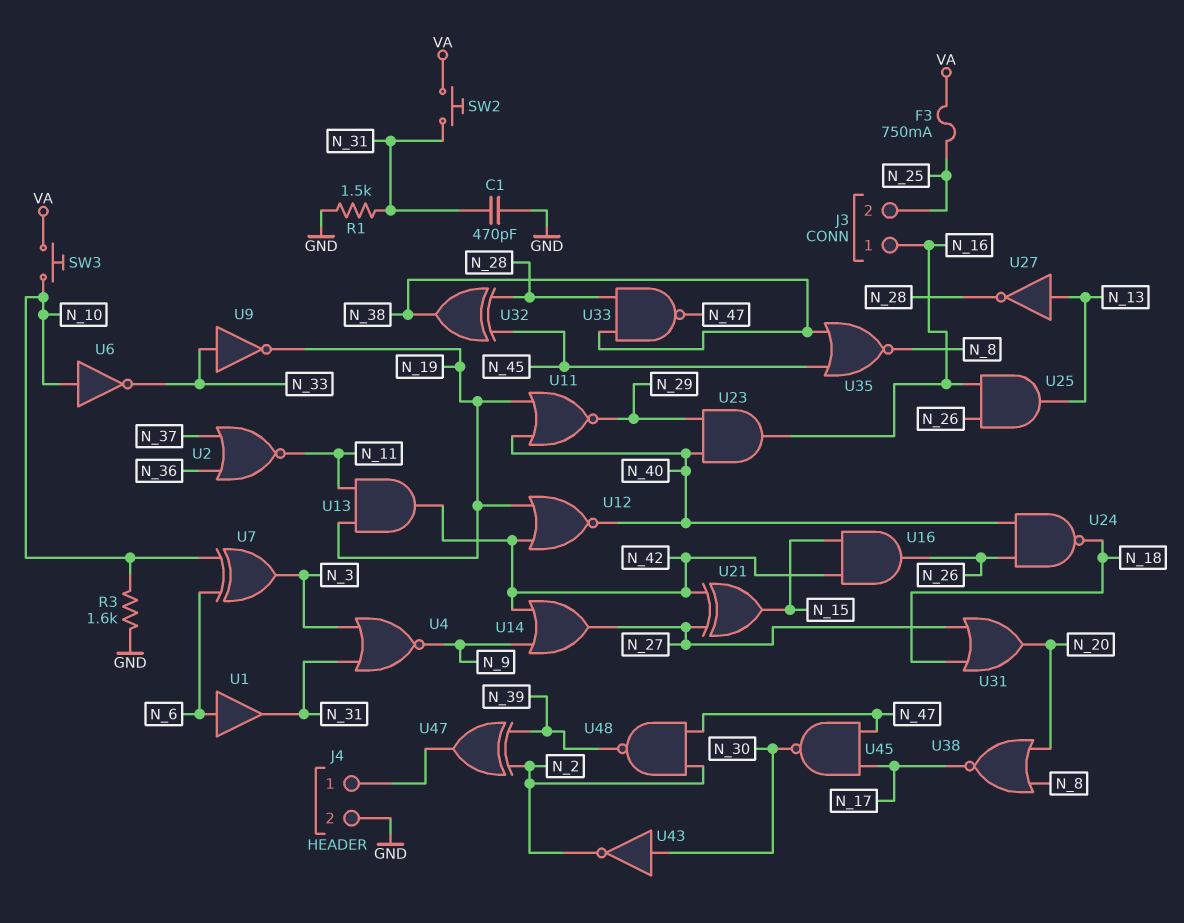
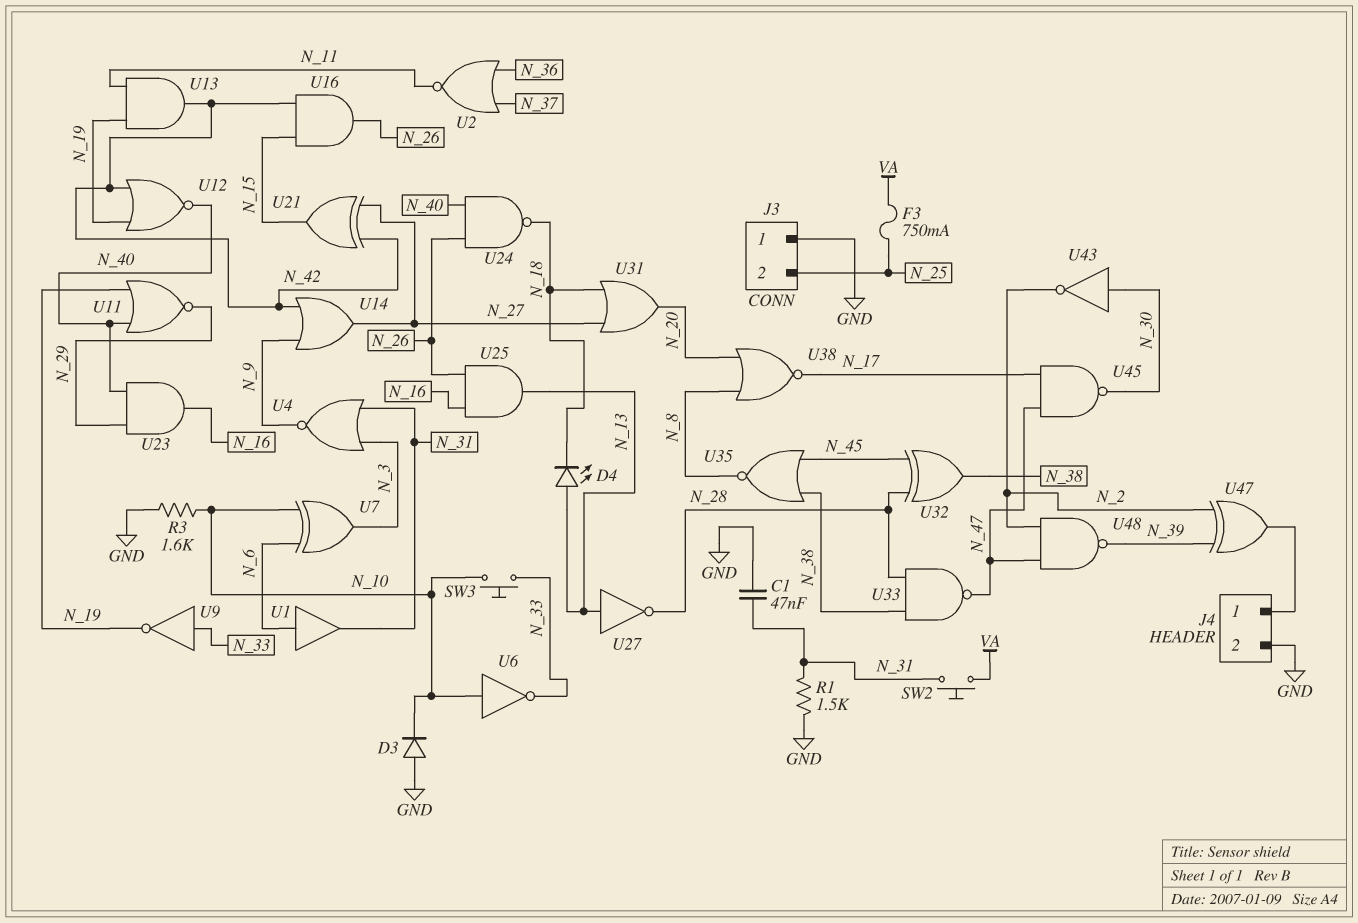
C1: 470pF (GND, N_31) -> 47nF (GND, N_31)
D3: none -> diode (A GND, K N_10)
D4: none -> LED (A N_13, K N_18)
J3 pin 1: N_16 -> GND
SW3: button (N_10, VA) -> button (N_10, N_33)

